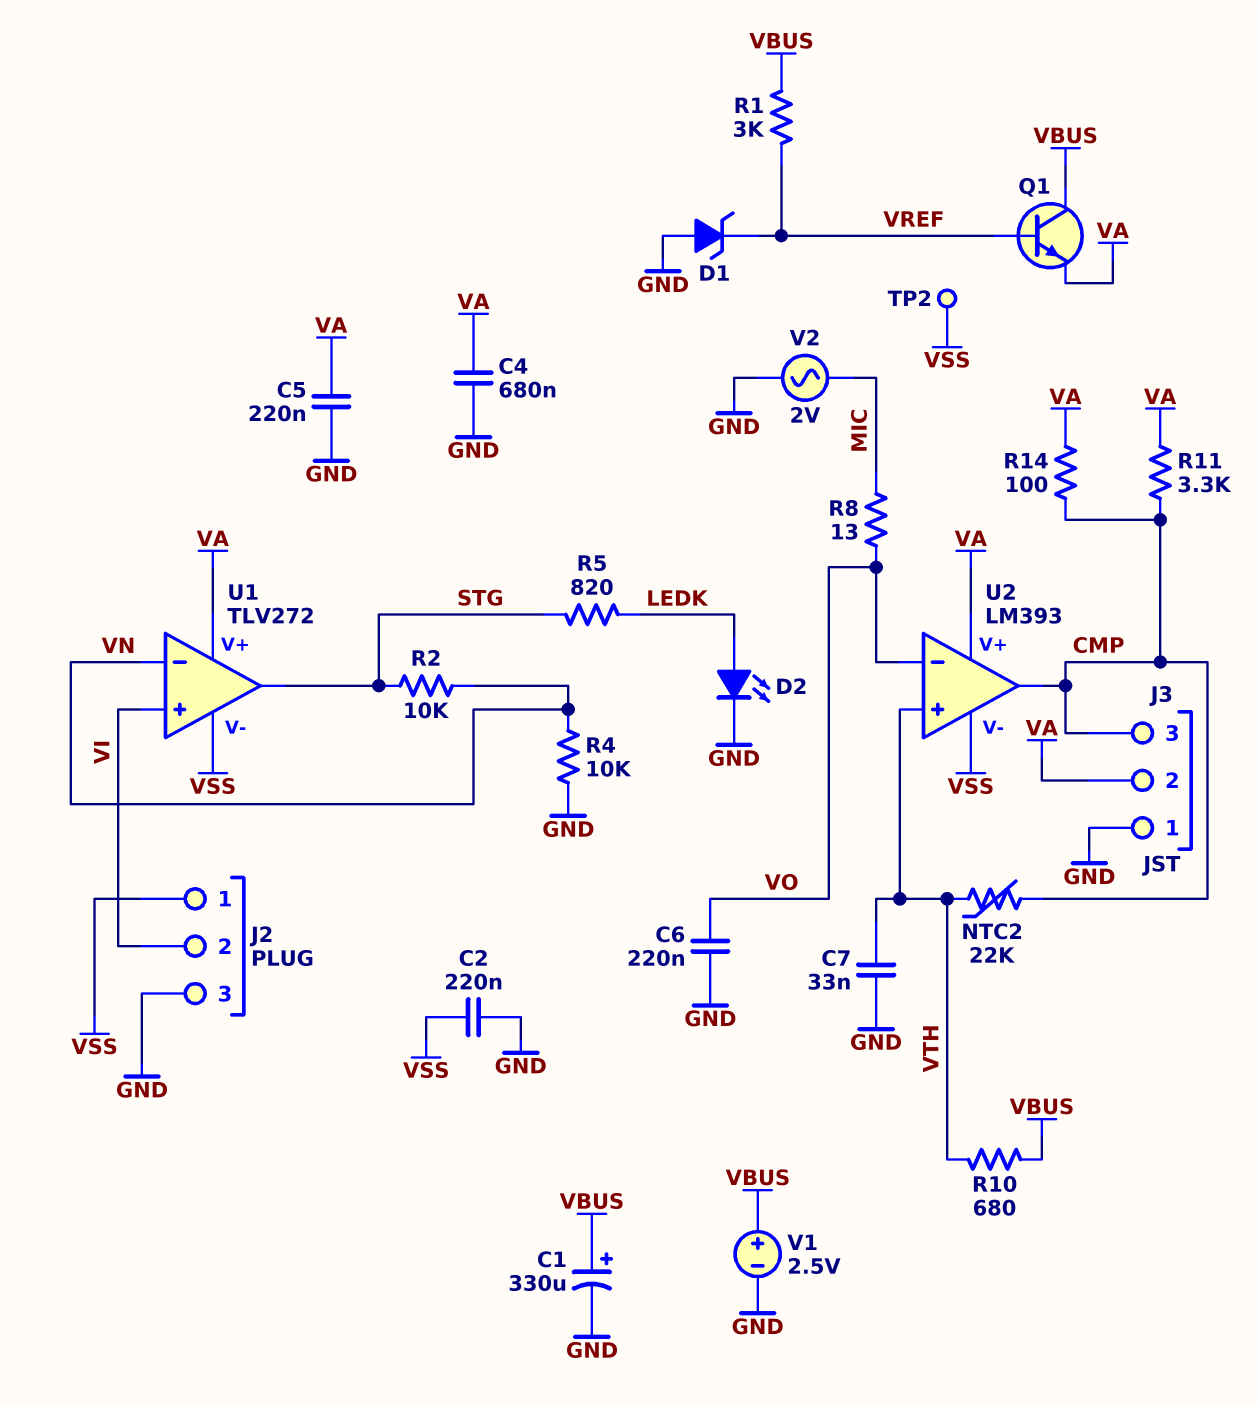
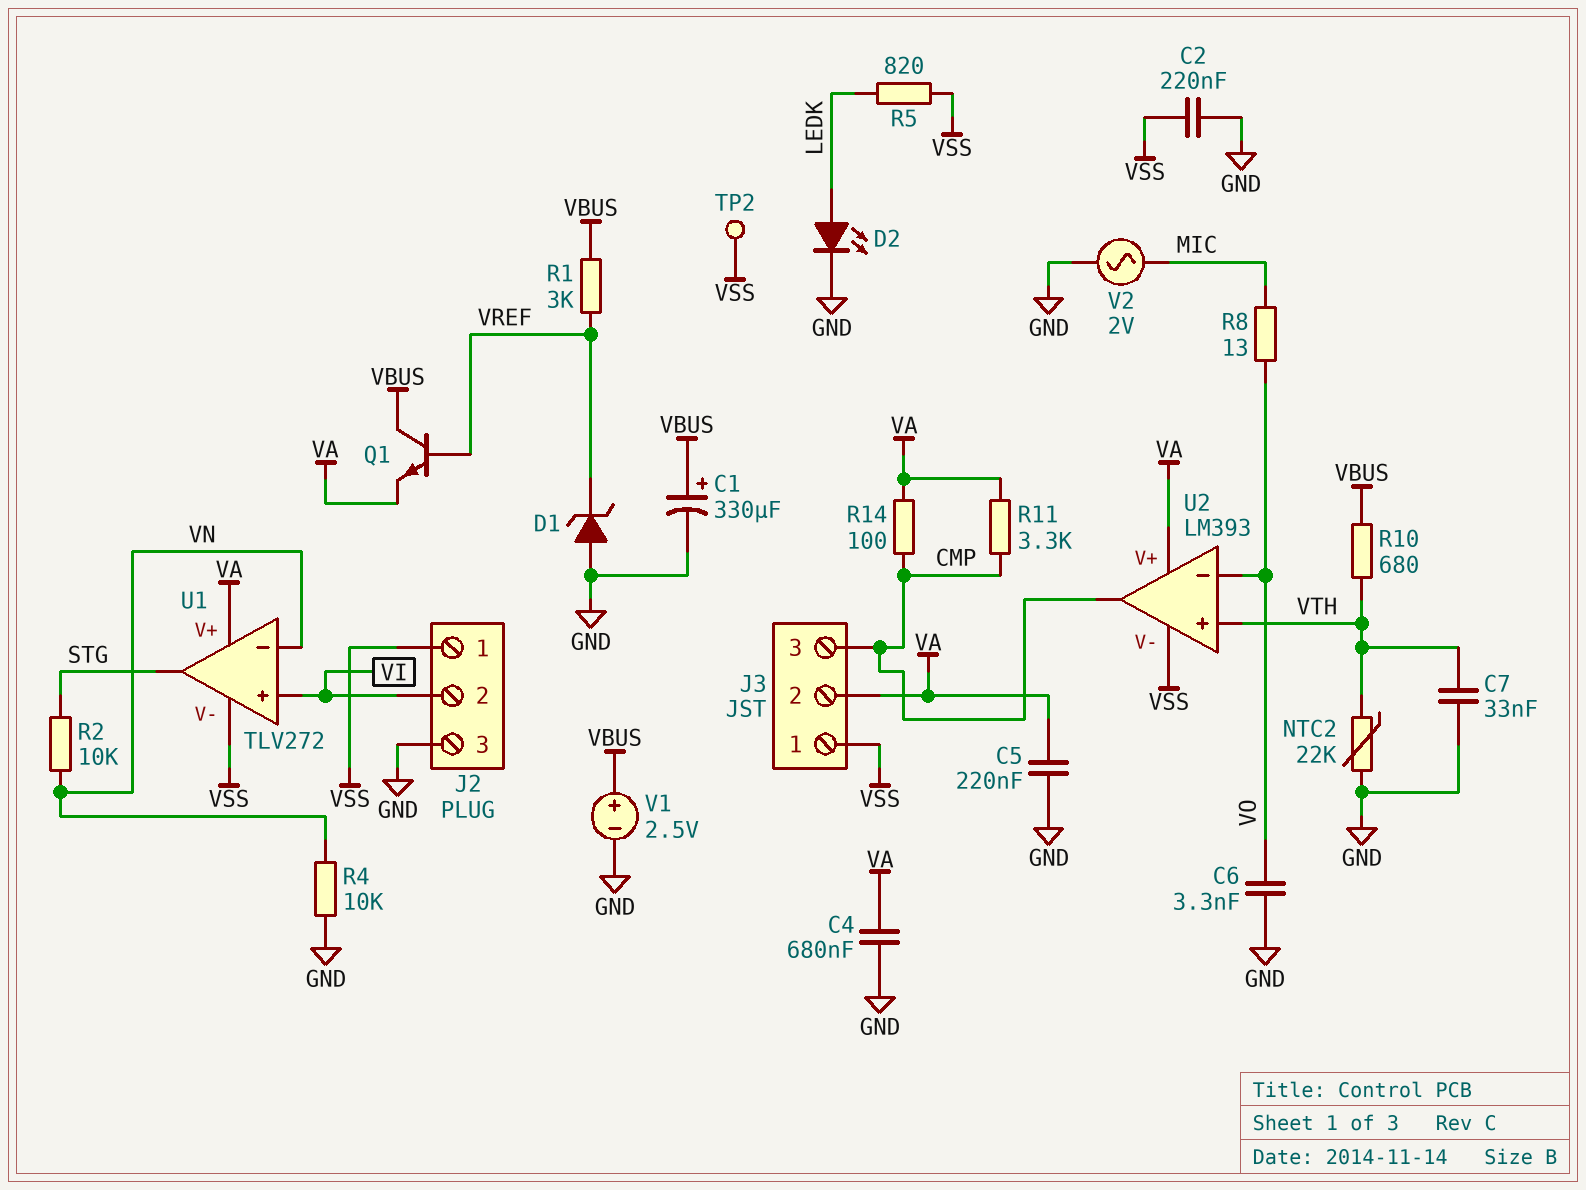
C6: 220nF (GND, VO) -> 3.3nF (GND, VO)
J3 pin 1: GND -> VSS
NTC2: 22k (CMP, VTH) -> 22k (GND, VTH)
R5: 820 (LEDK, STG) -> 820 (LEDK, VSS)

